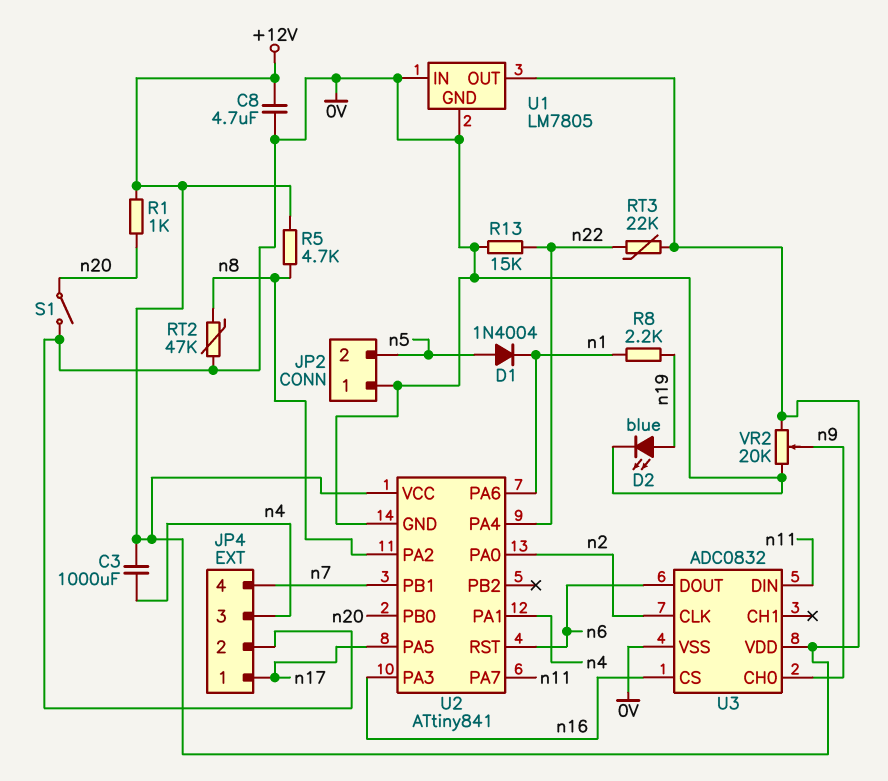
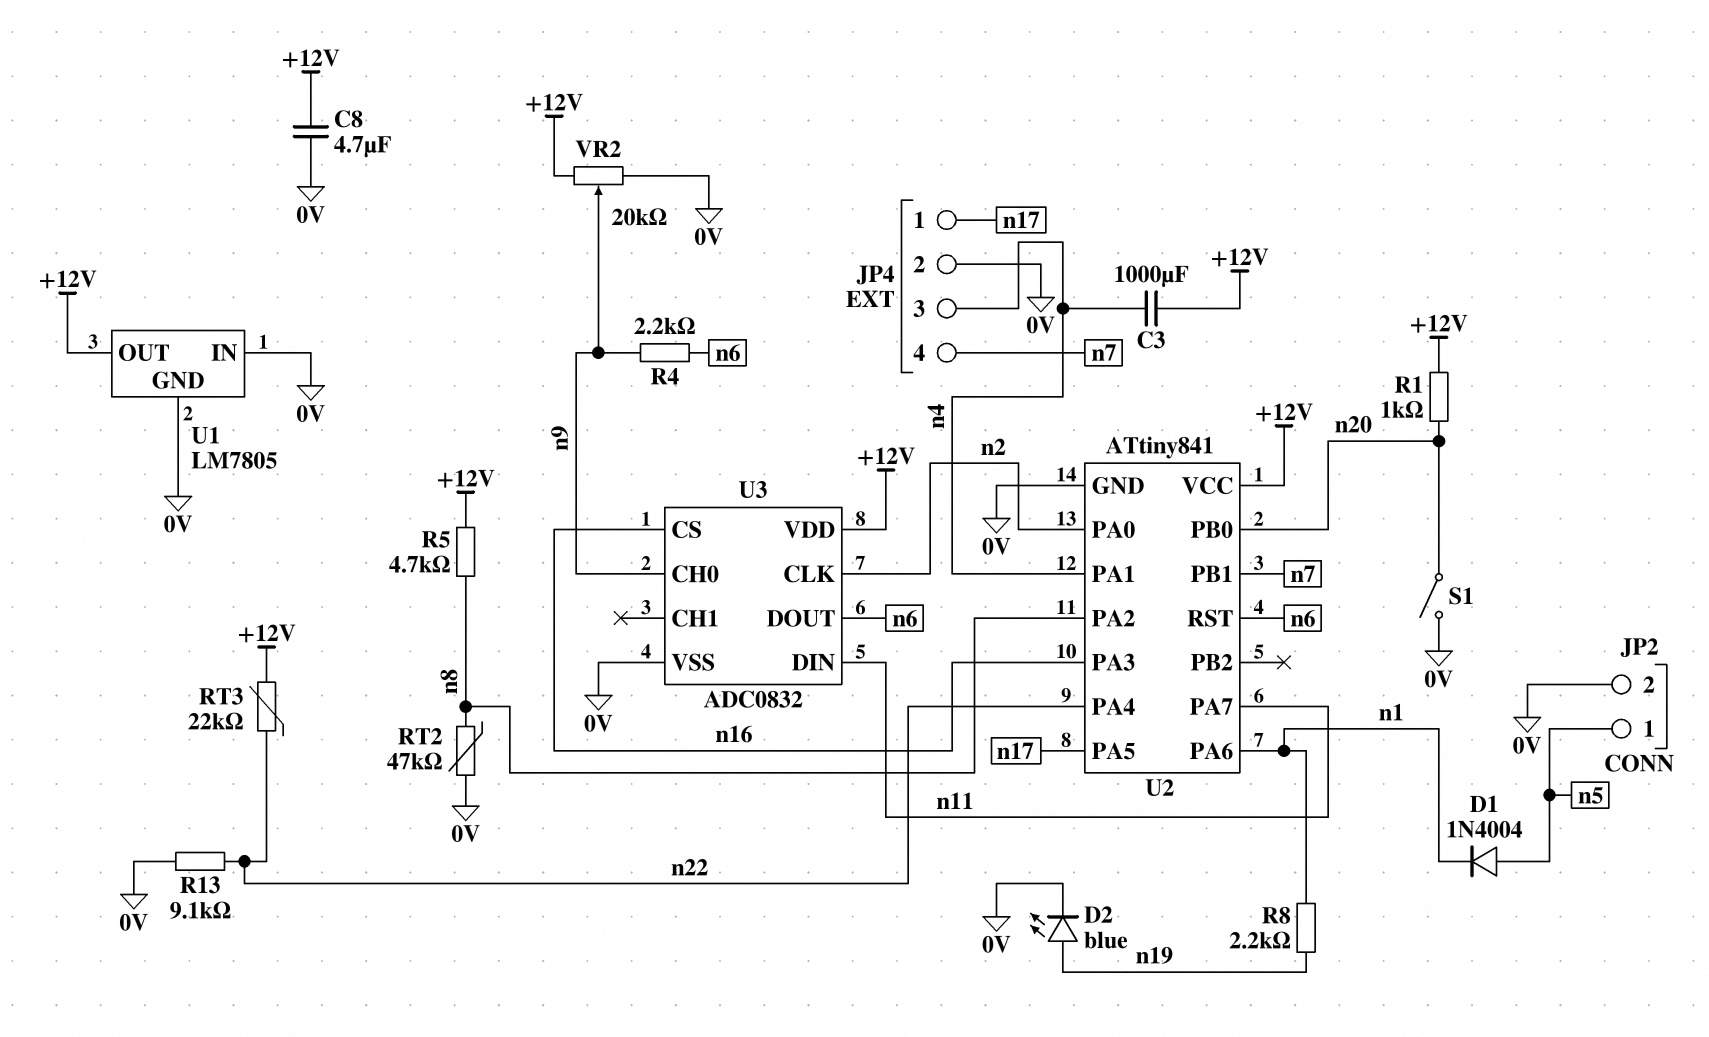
JP2 pin 1: 0V -> n5
JP2 pin 2: n5 -> 0V
R4: none -> 2.2k (n6, n9)
R13: 15k (0V, n22) -> 9.1k (0V, n22)

